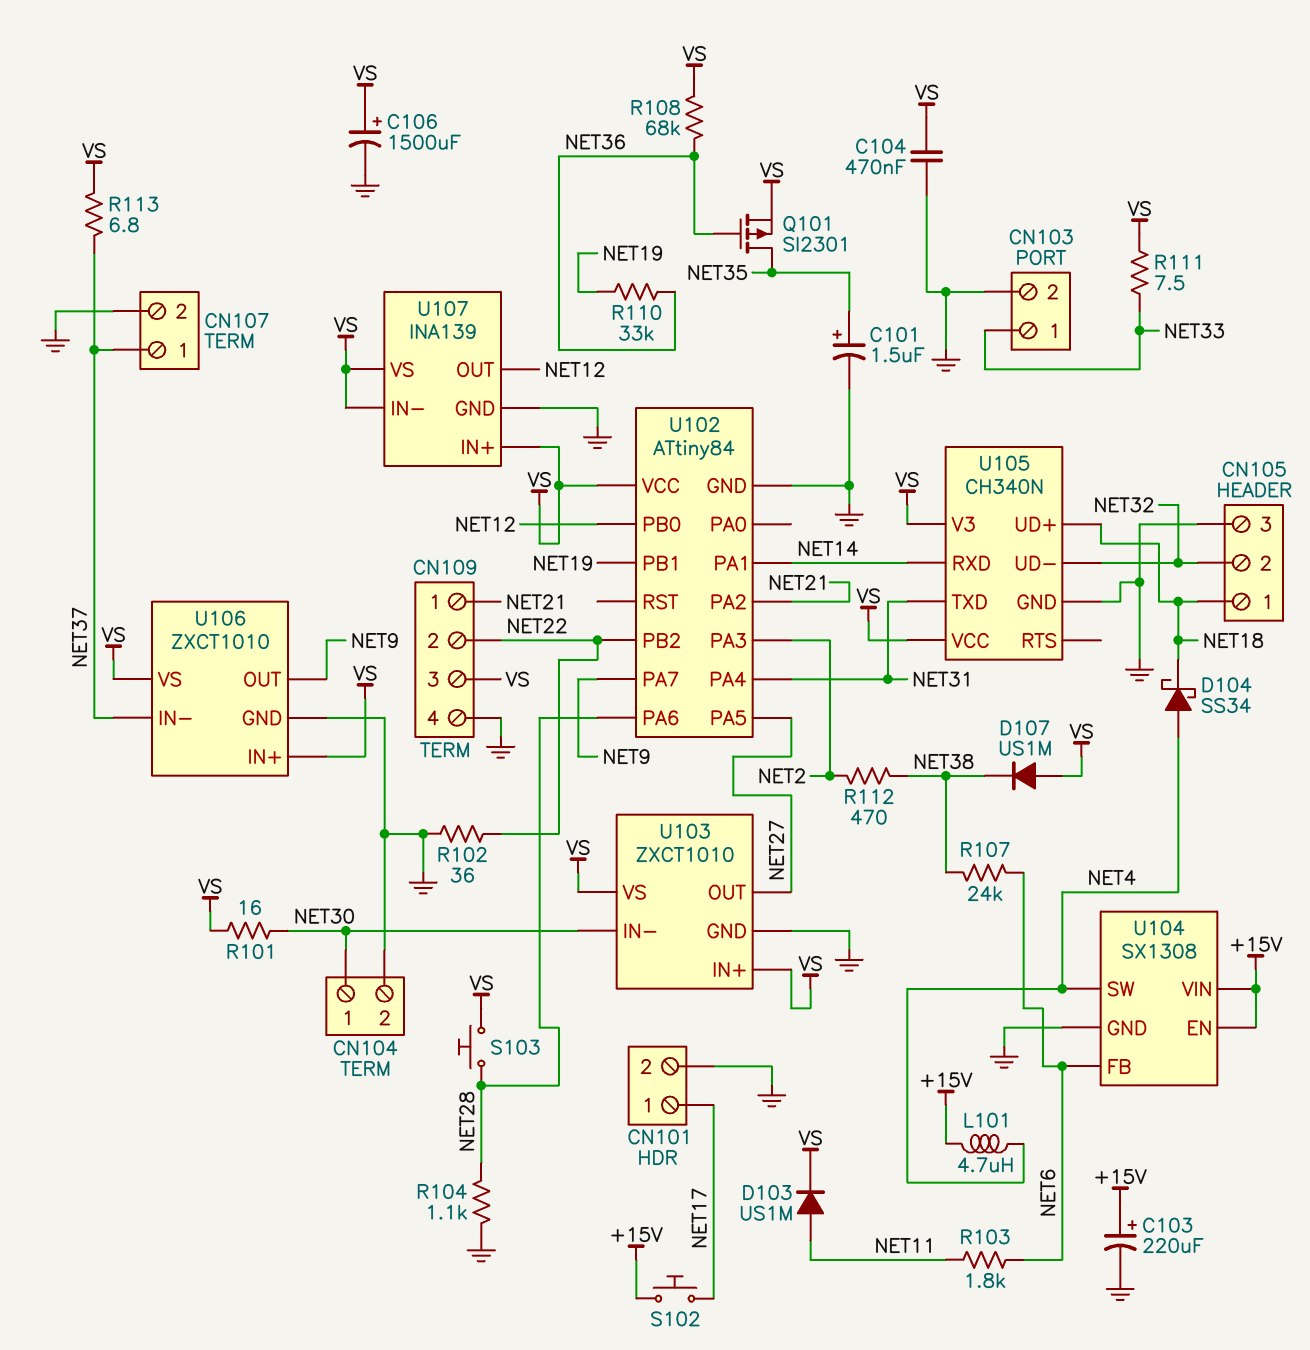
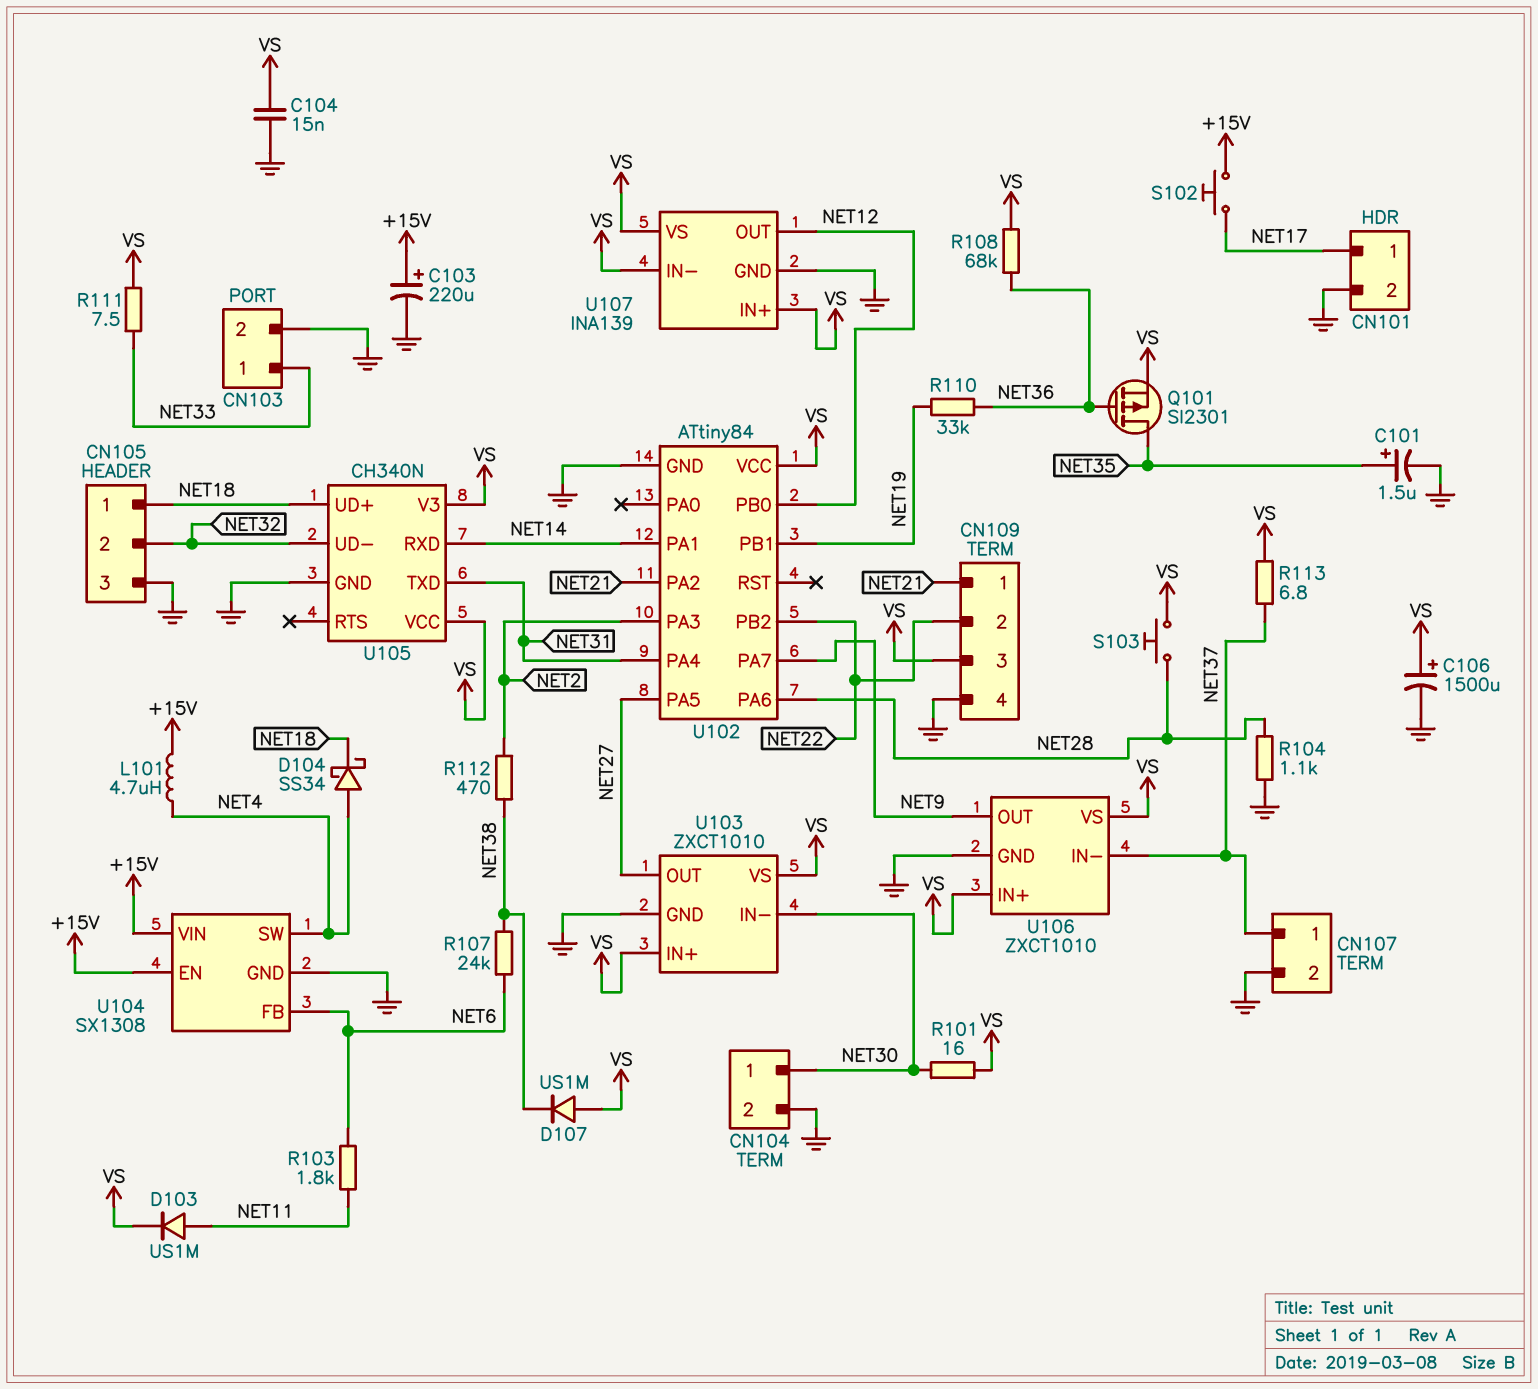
C104: 470nF (GND, VS) -> 15nF (GND, VS)
R102: 36 (GND, NET22) -> none

